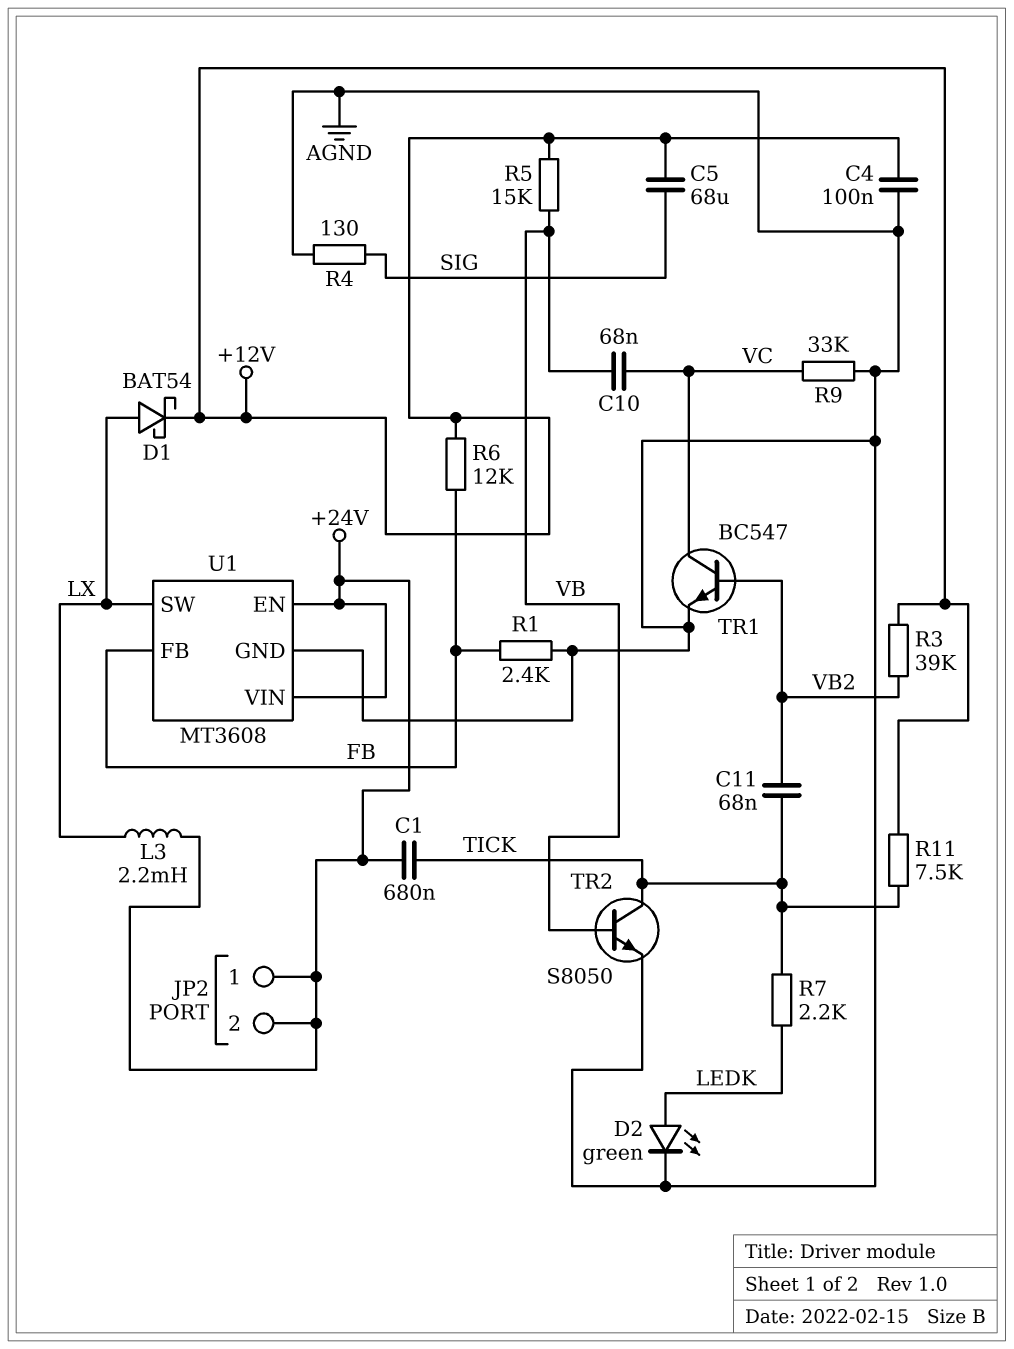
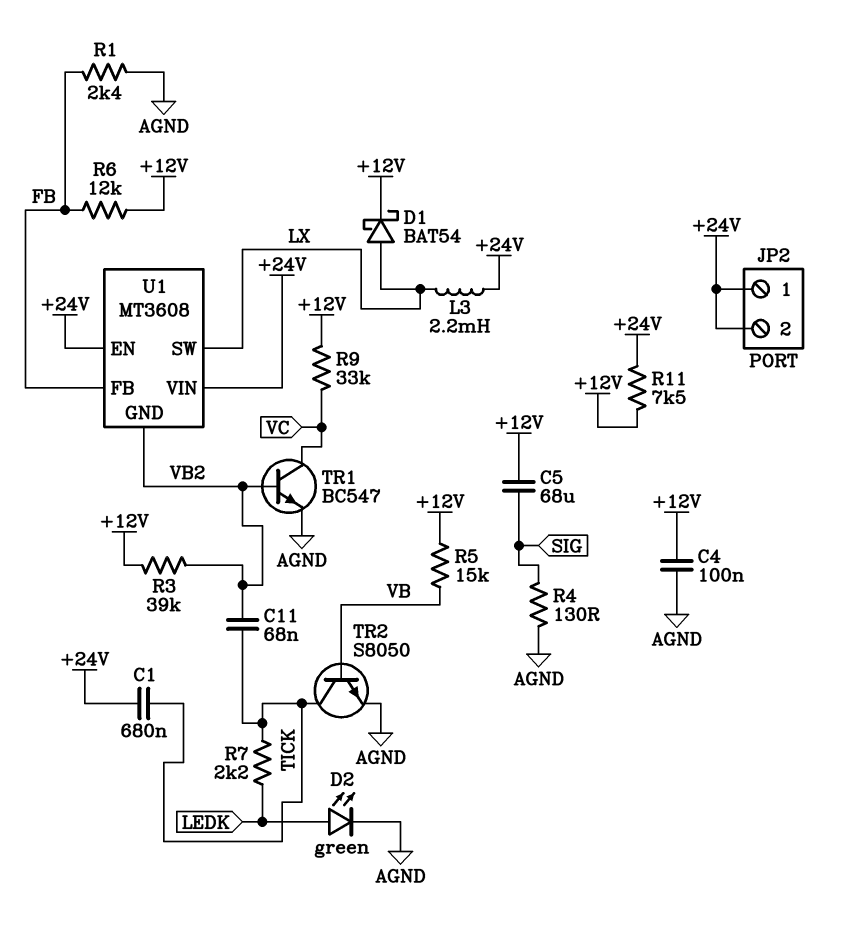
C10: 68nF (VB, VC) -> none
R9: 33k (AGND, VC) -> 33k (+12V, VC)
R11: 7.5k (+12V, TICK) -> 7.5k (+12V, +24V)
U1 pin GND: AGND -> VB2

